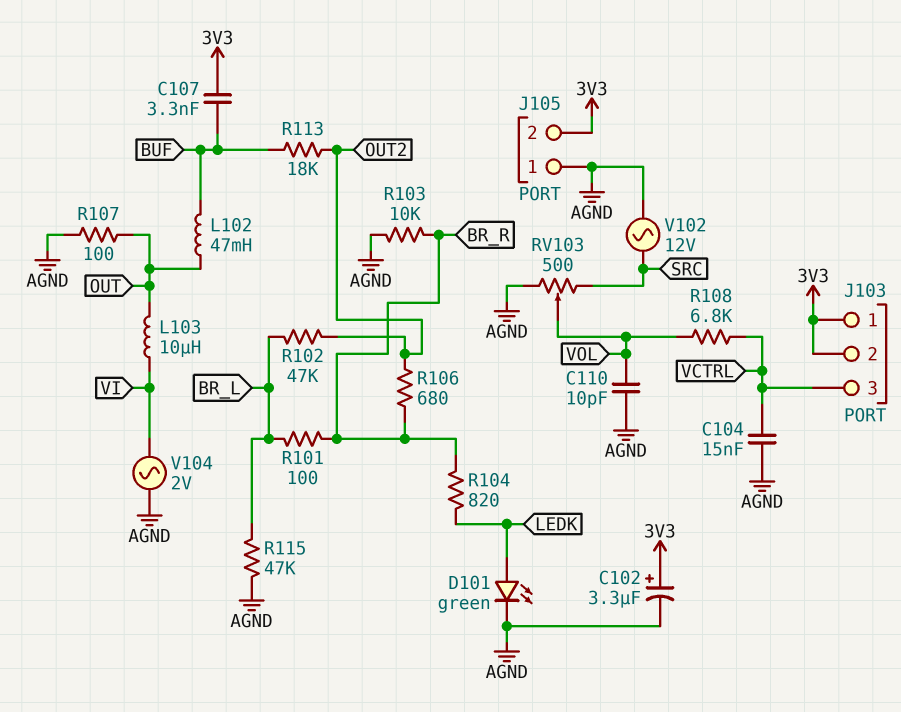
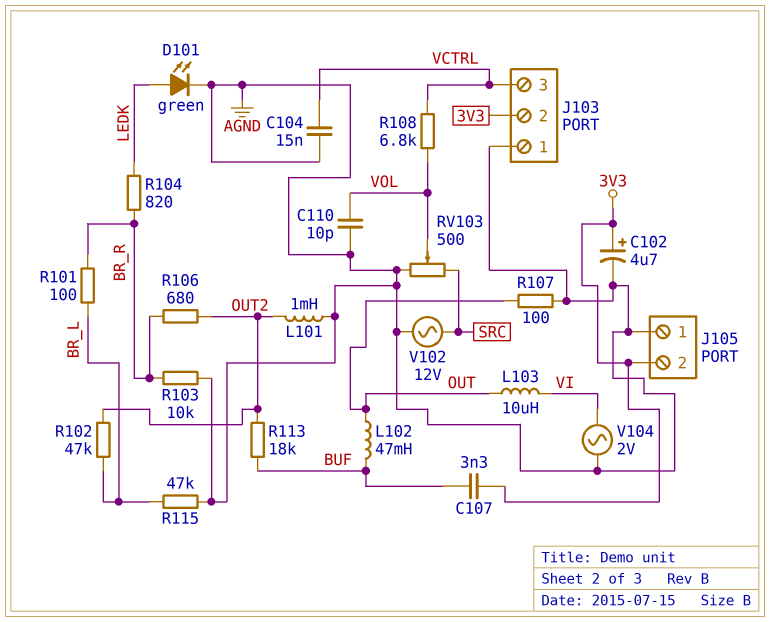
C102: 3.3uF (plus 3V3, minus AGND) -> 4.7uF (plus 3V3, minus AGND)
J103 pin 1: 3V3 -> AGND
L101: none -> 1mH (AGND, OUT2)

